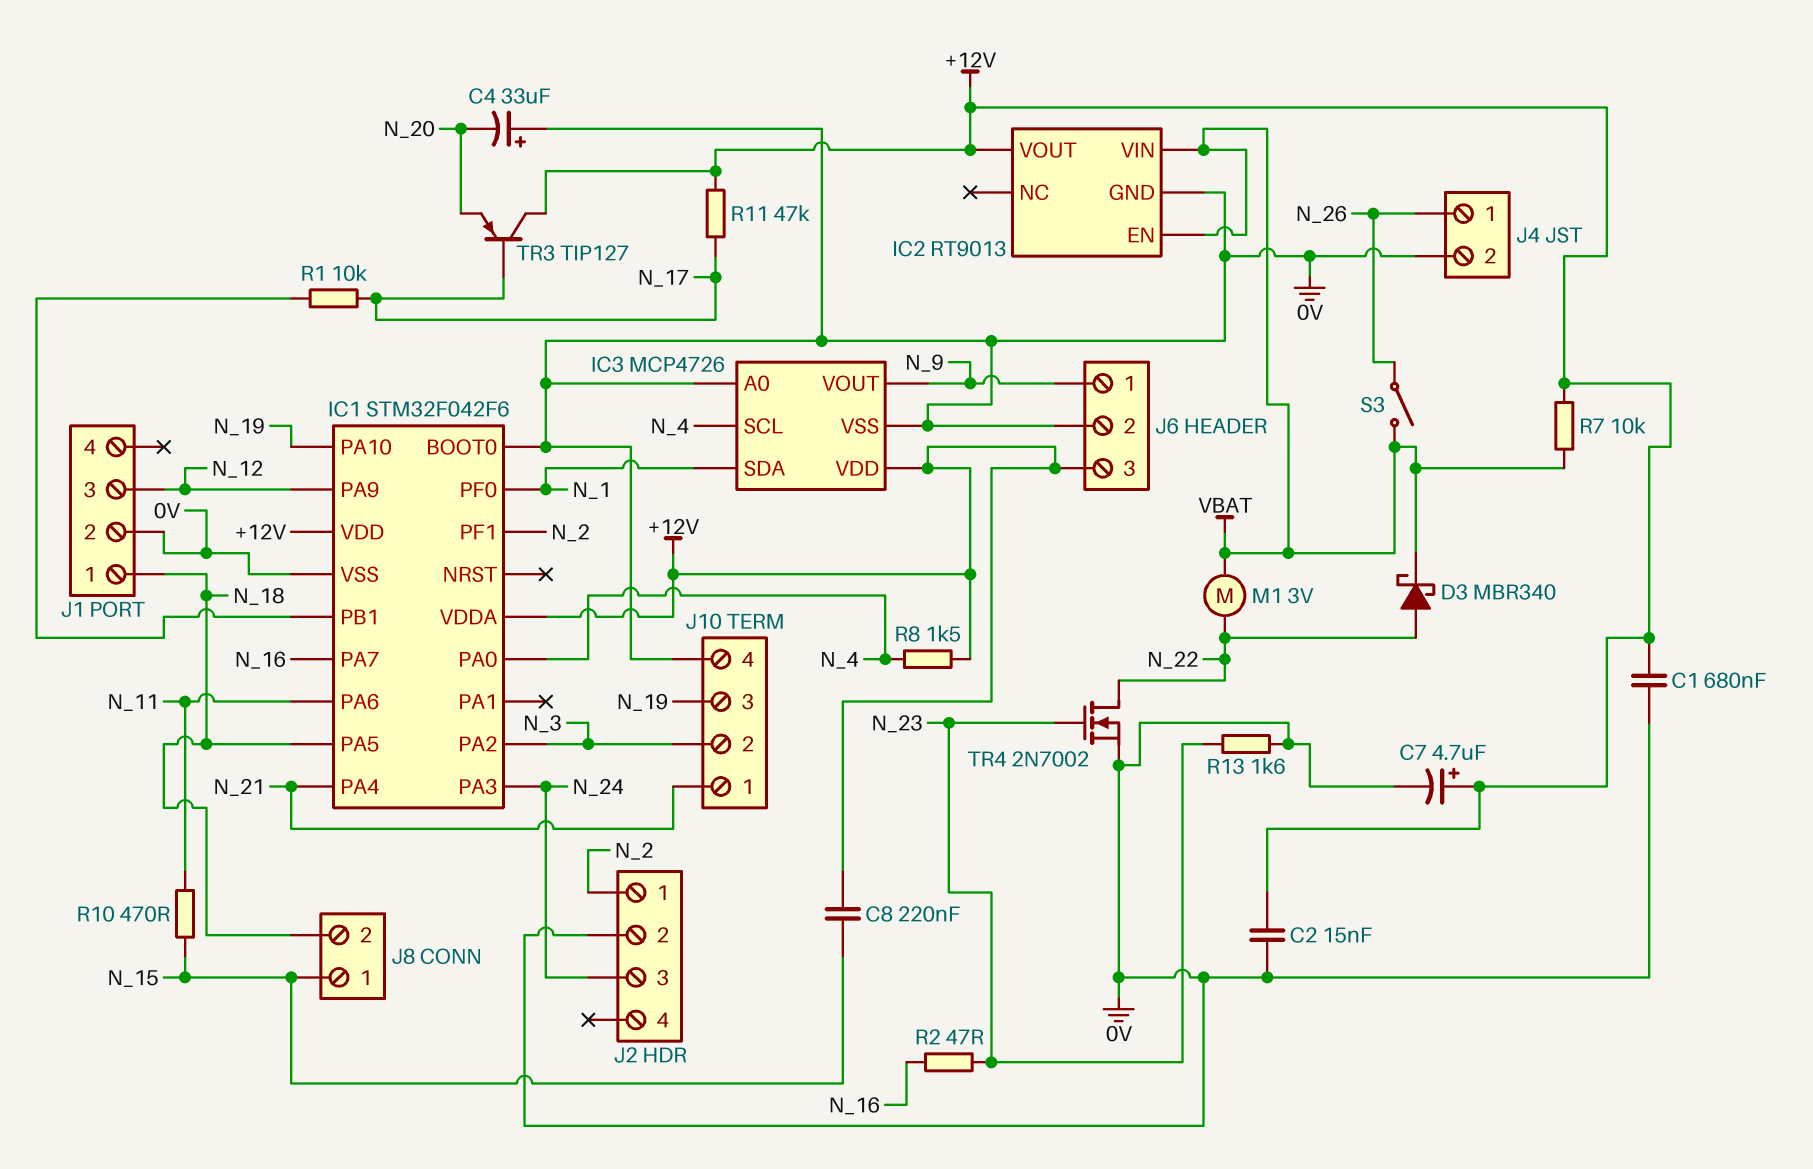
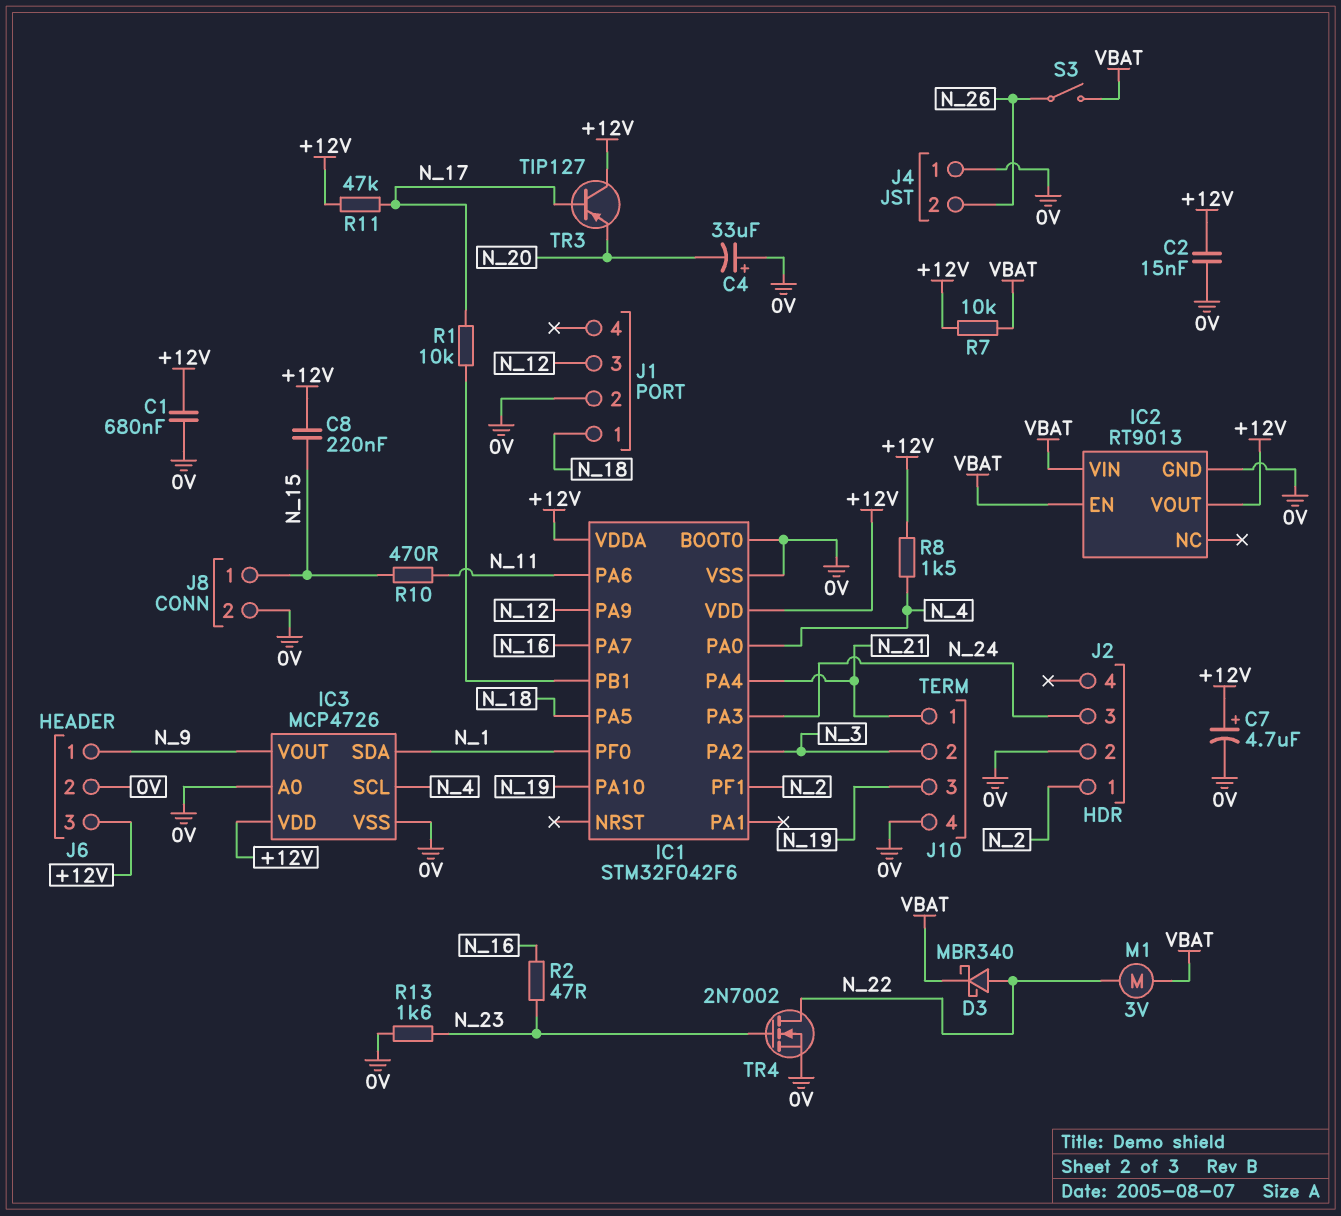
J4 pin 1: N_26 -> 0V
J4 pin 2: 0V -> N_26
J8 pin 2: N_18 -> 0V

